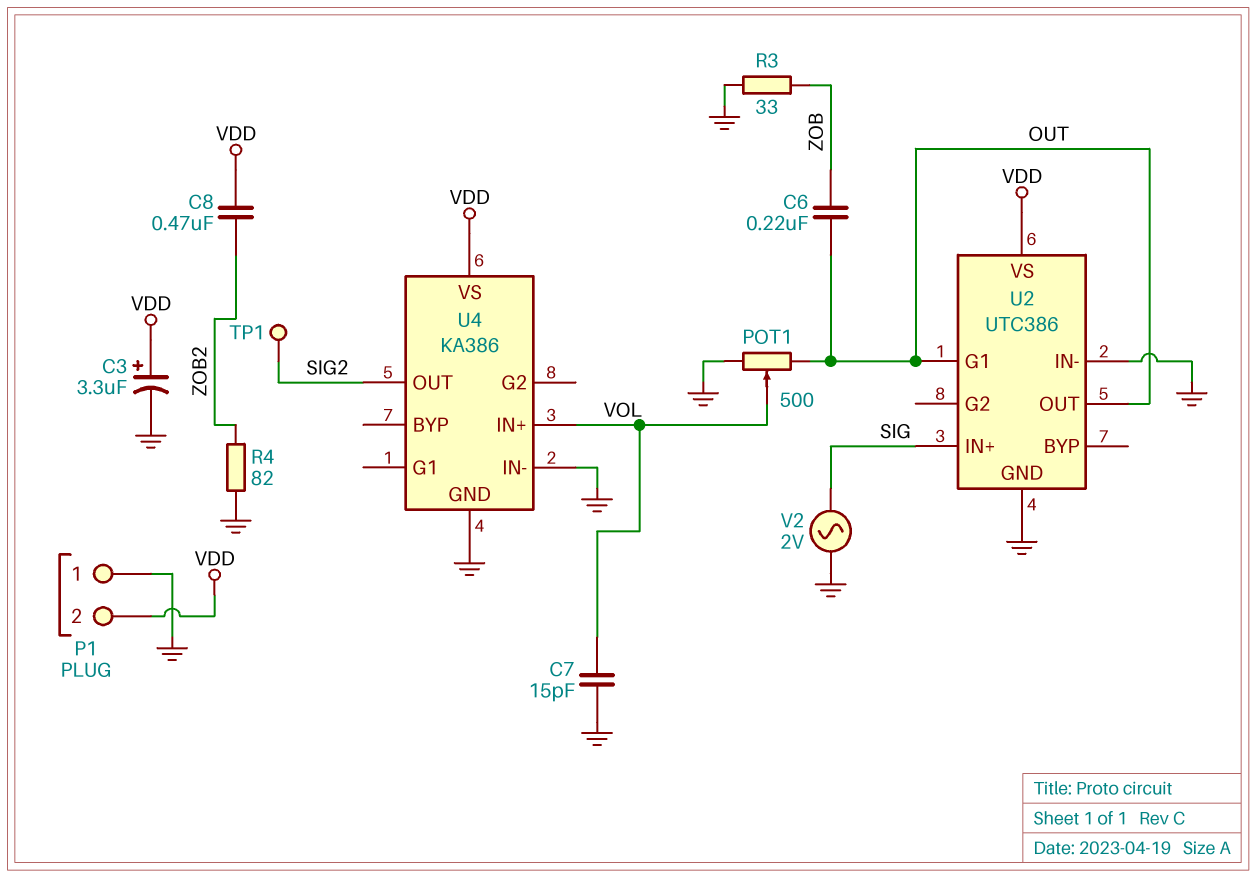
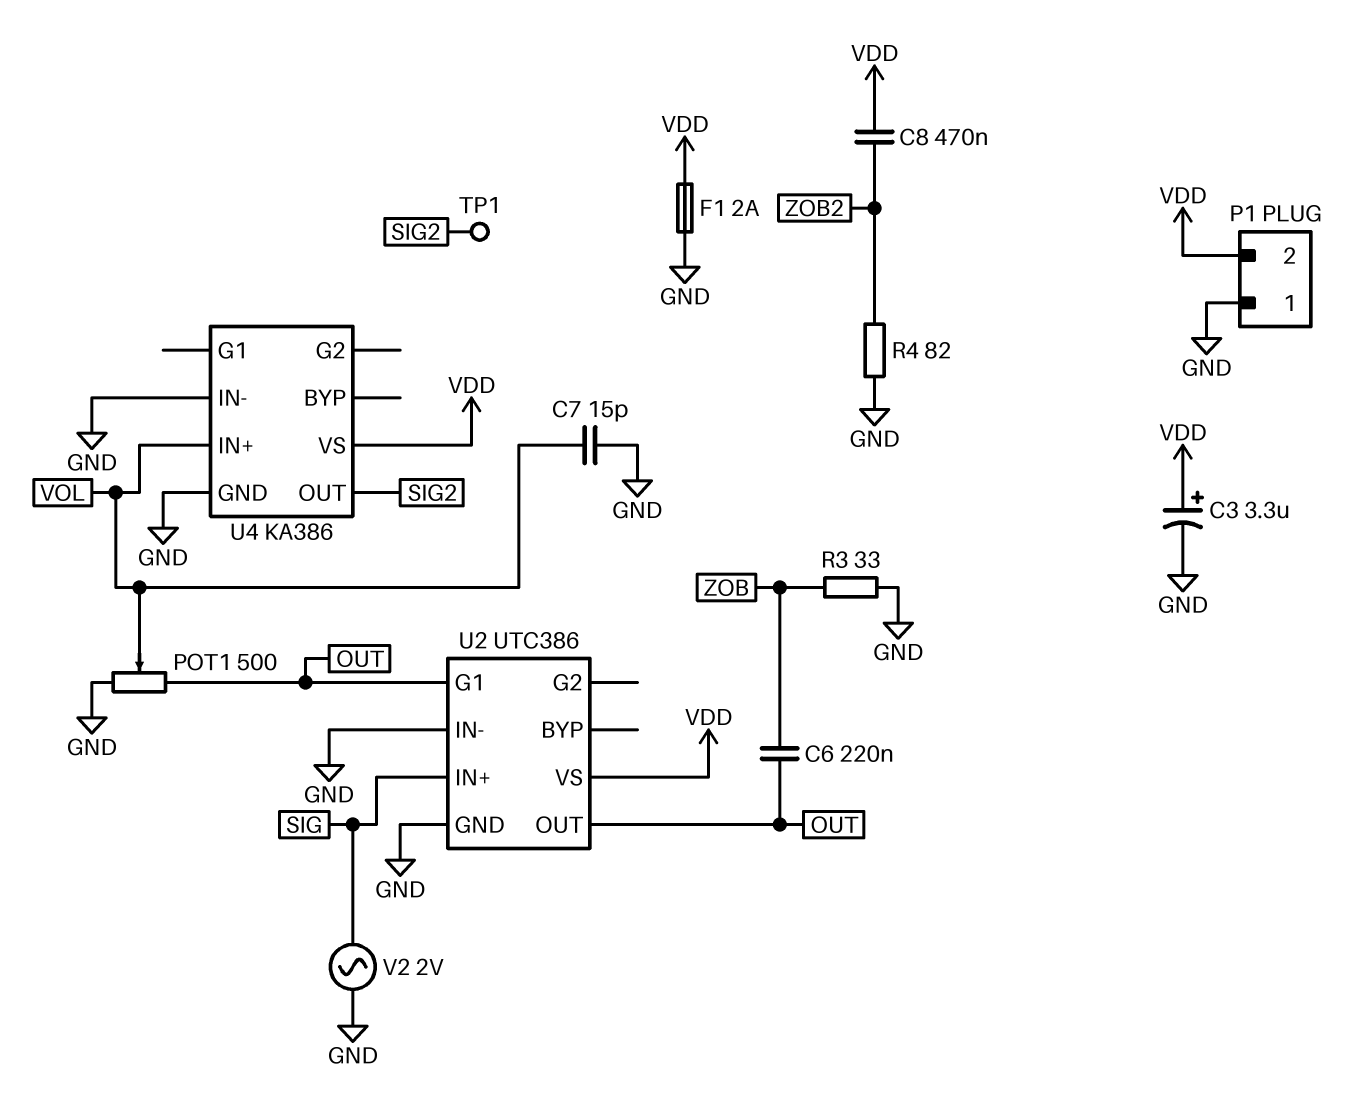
F1: none -> 2A (GND, VDD)

